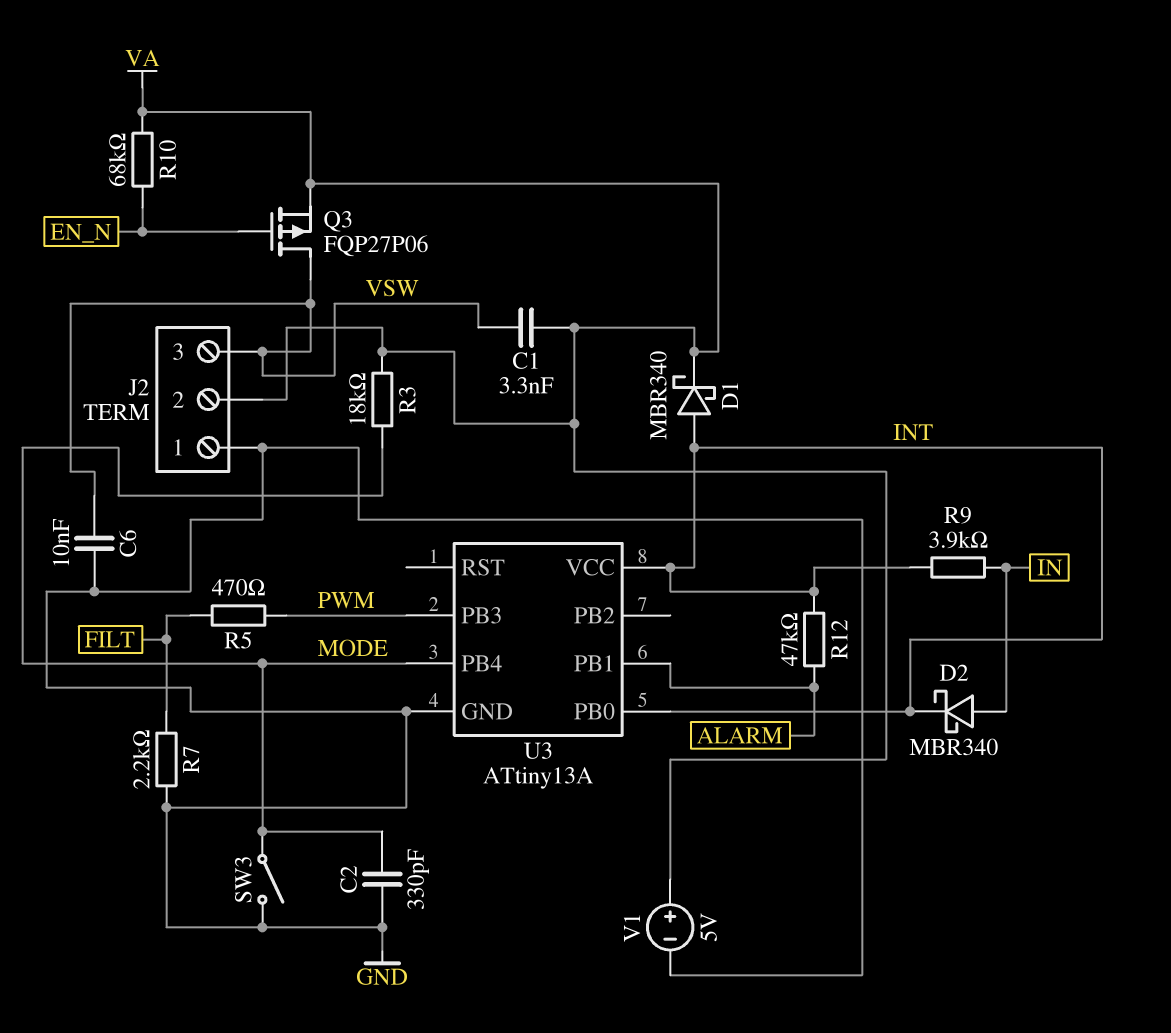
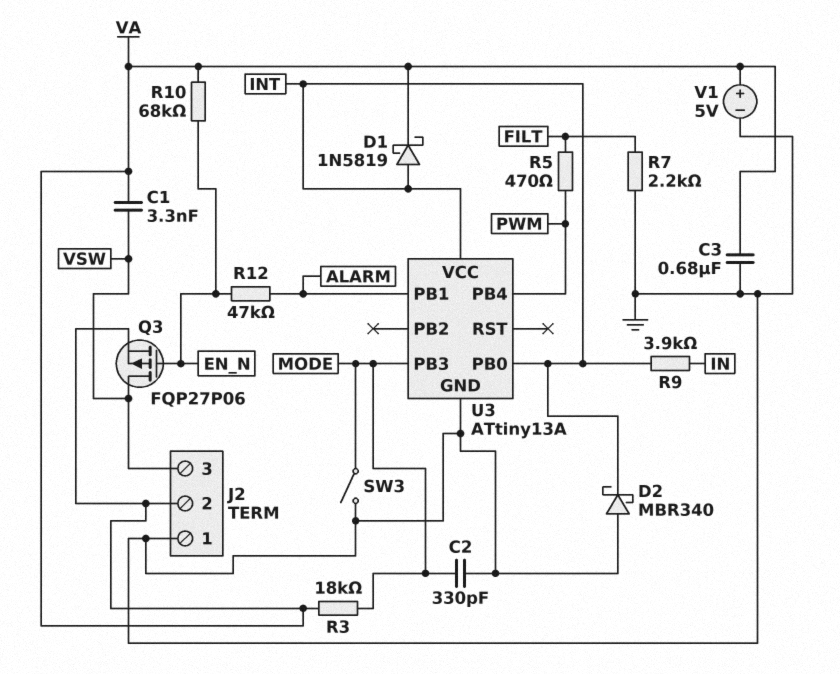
C3: none -> 680nF (GND, VA)
C6: 10nF (GND, VSW) -> none
D1: schottky MBR340 (A INT, K VA) -> schottky 1N5819 (A INT, K VA)
D2: schottky MBR340 (A IN, K INT) -> schottky MBR340 (A GND, K INT)
R12: 47k (ALARM, INT) -> 47k (ALARM, EN_N)
U3 pin PB3: PWM -> MODE
U3 pin PB4: MODE -> PWM

